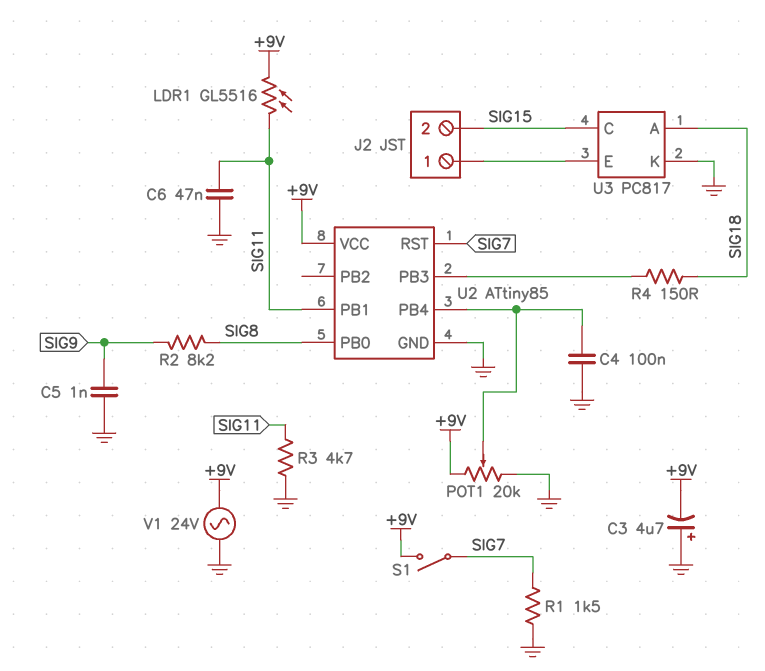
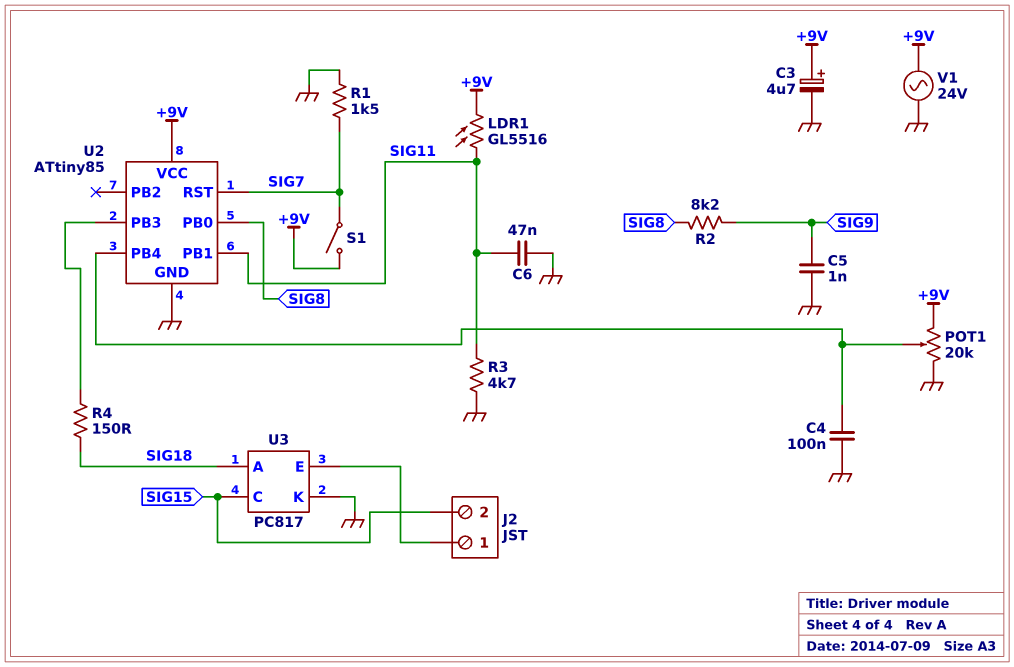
C3: 4.7uF (plus GND, minus +9V) -> 4.7uF (plus +9V, minus GND)

